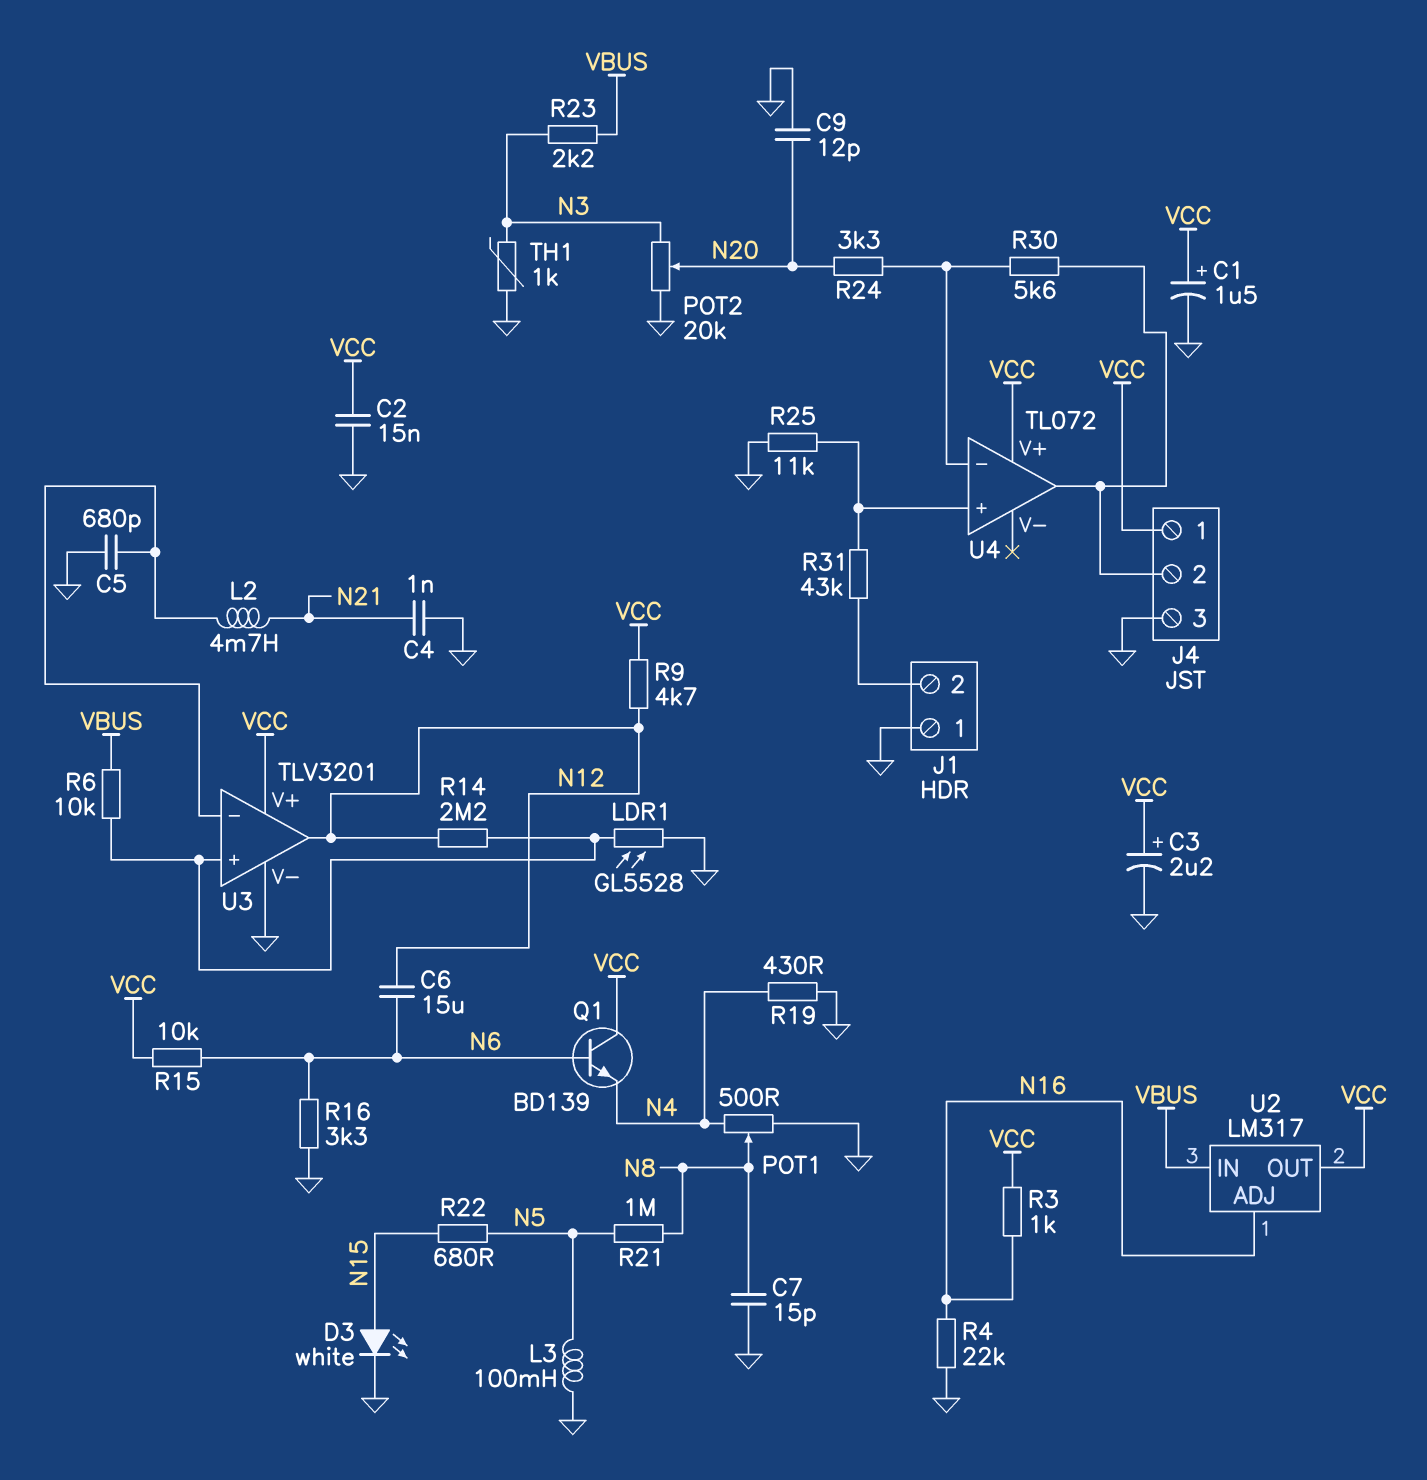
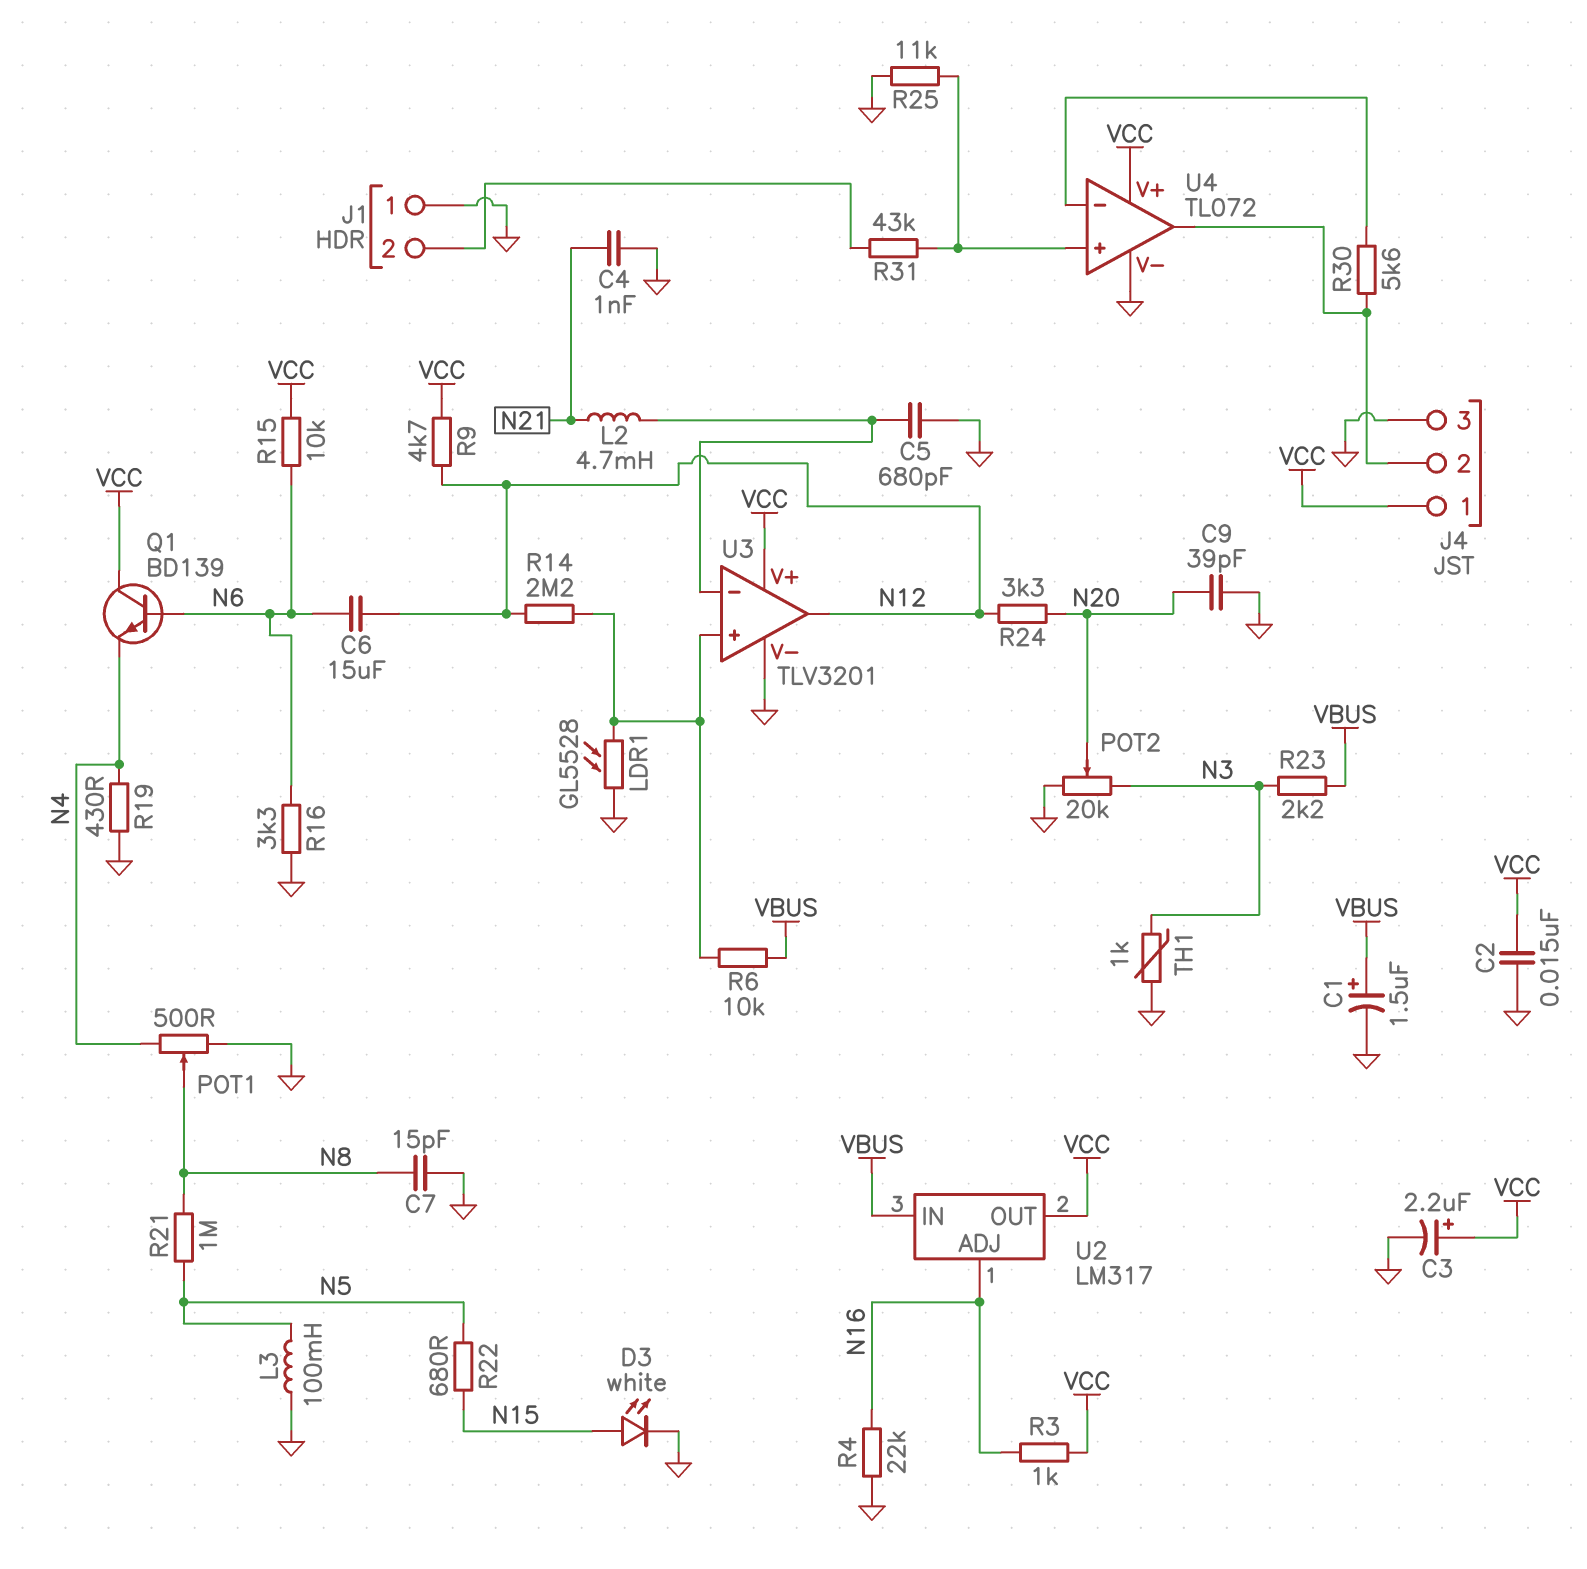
C1: 1.5uF (plus VCC, minus GND) -> 1.5uF (plus VBUS, minus GND)
C9: 12pF (GND, N20) -> 39pF (GND, N20)
R24: 3.3k (N20, U4/in-) -> 3.3k (N12, N20)
U4 pin V-: none -> GND

